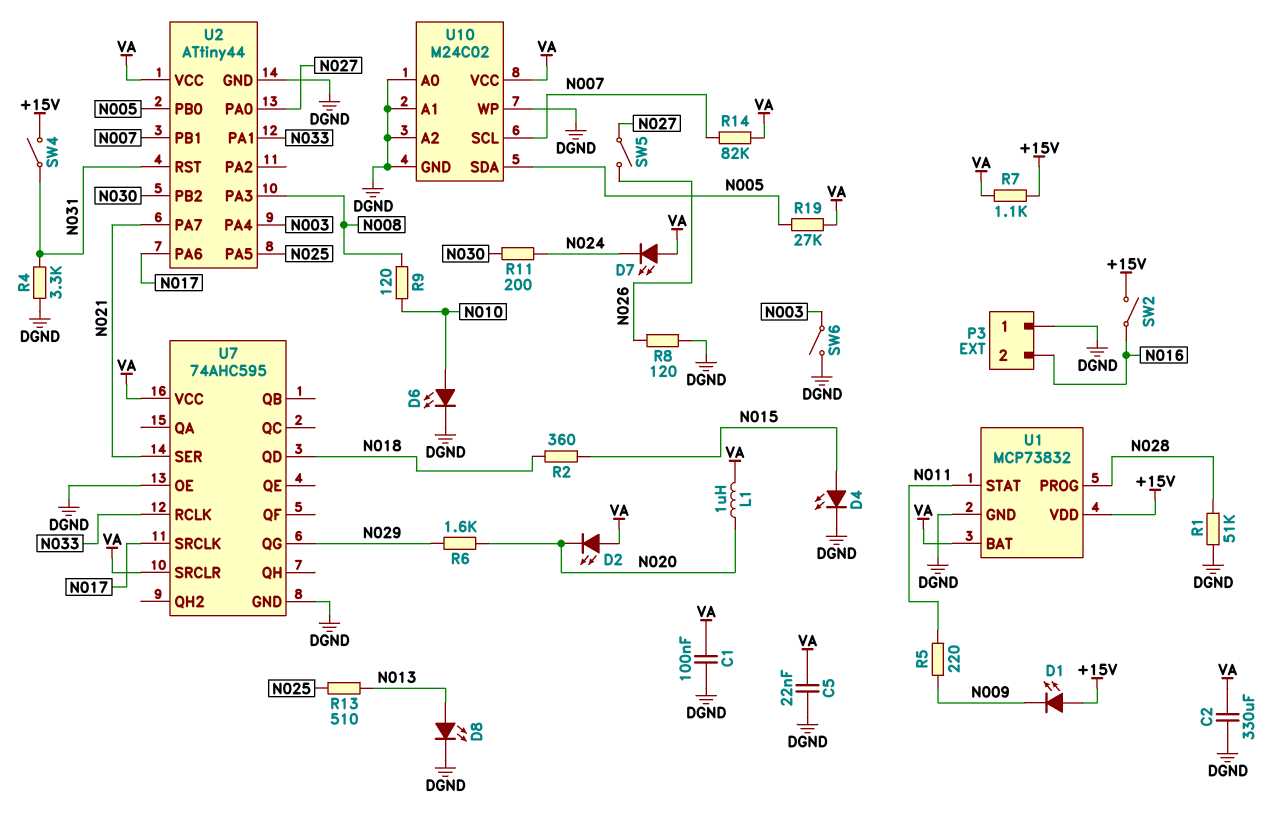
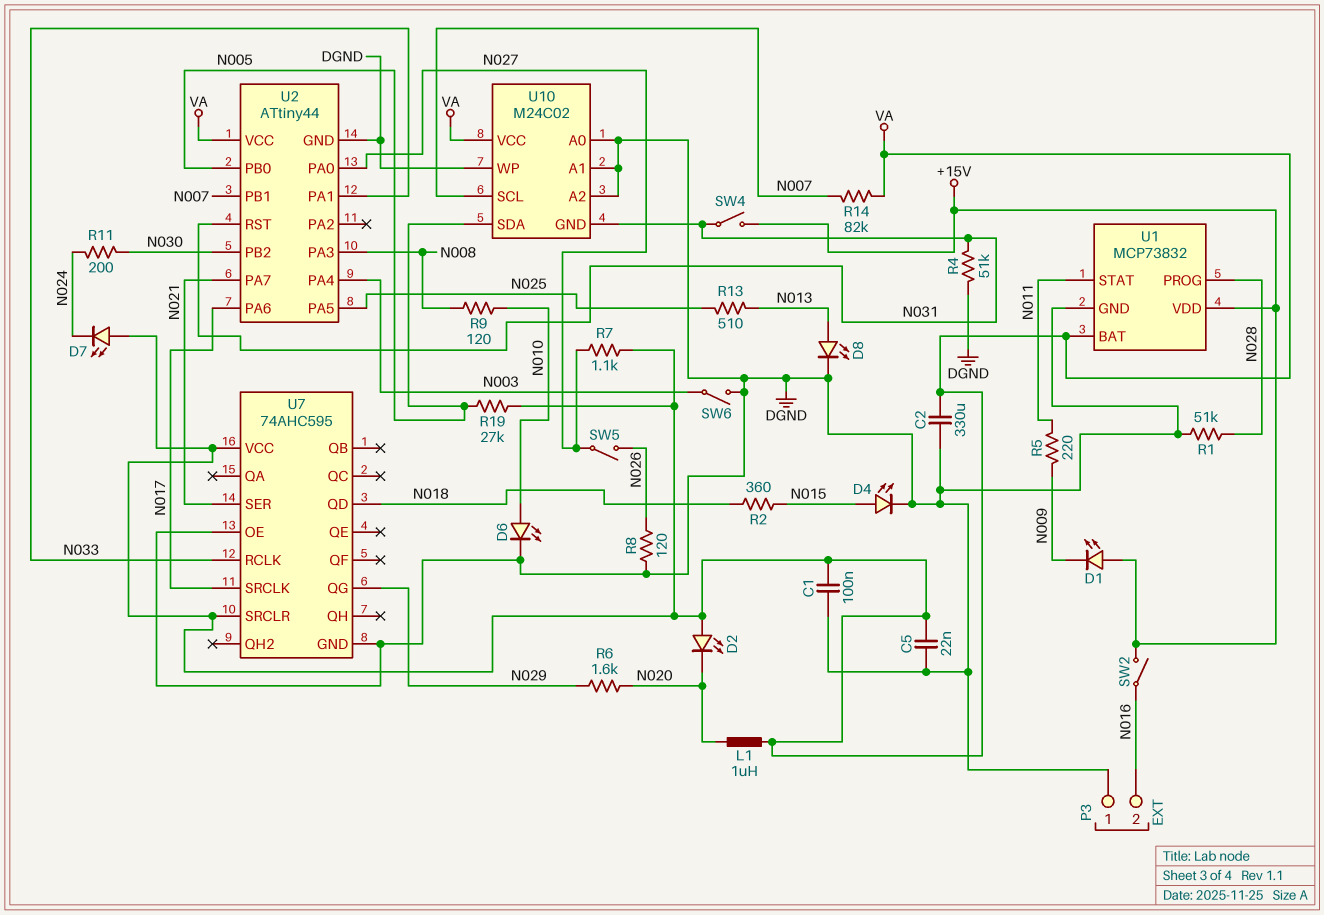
R4: 3.3k (DGND, N031) -> 51k (DGND, N031)
R7: 1.1k (+15V, VA) -> 1.1k (N027, VA)
U10 pin GND: DGND -> N031

